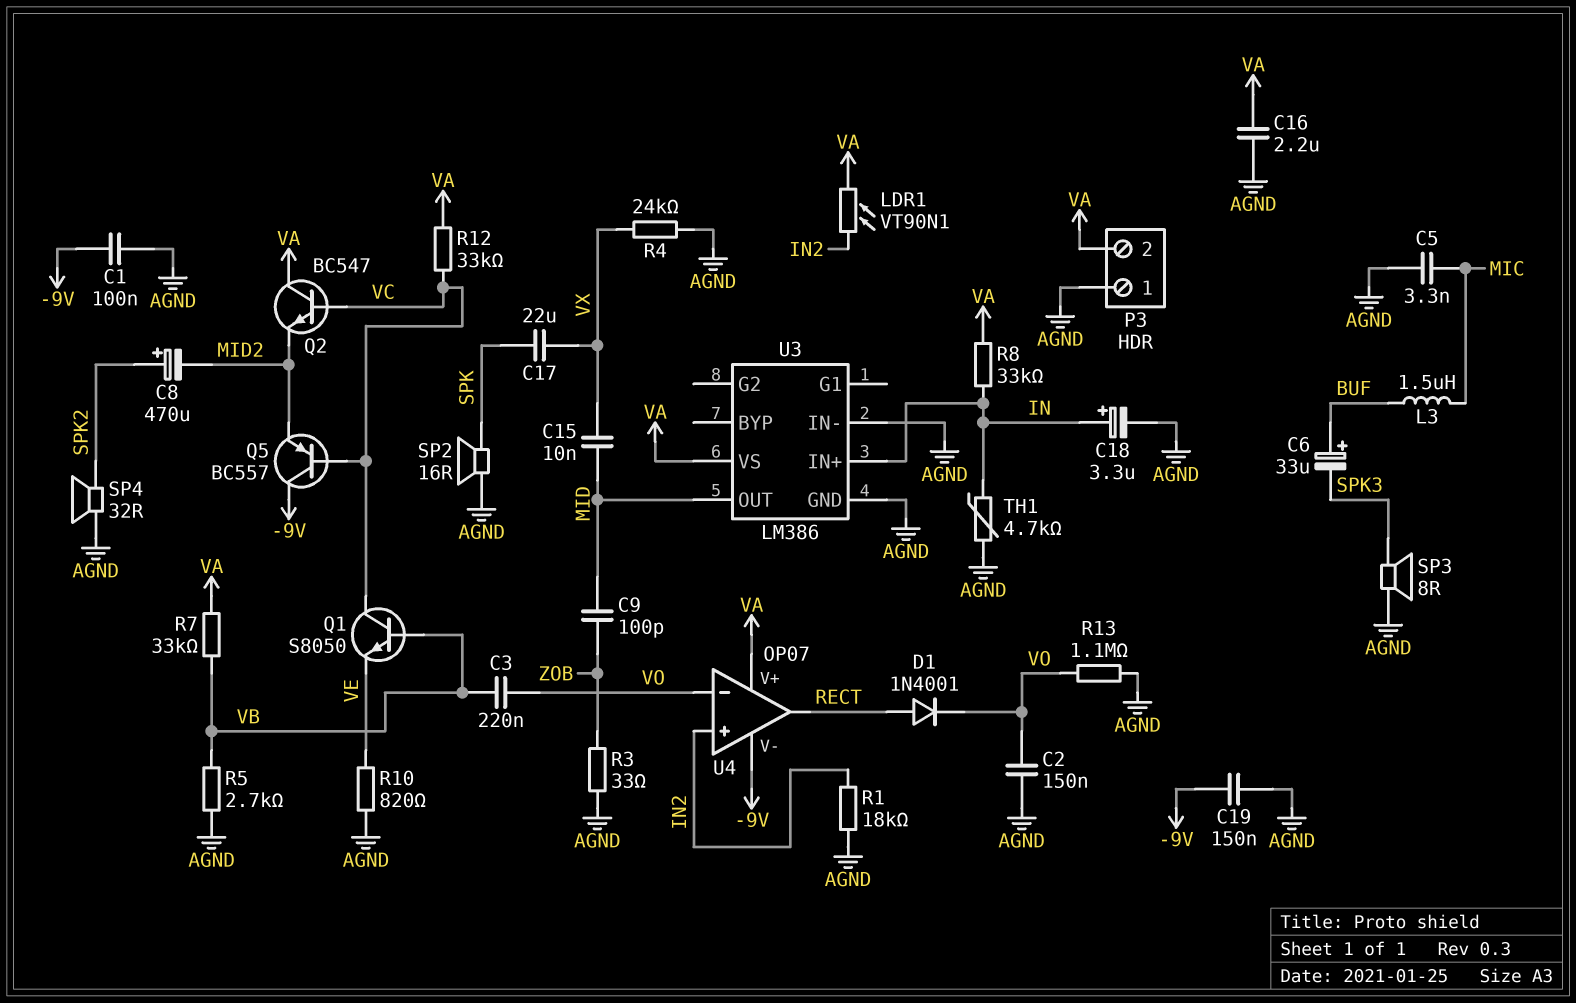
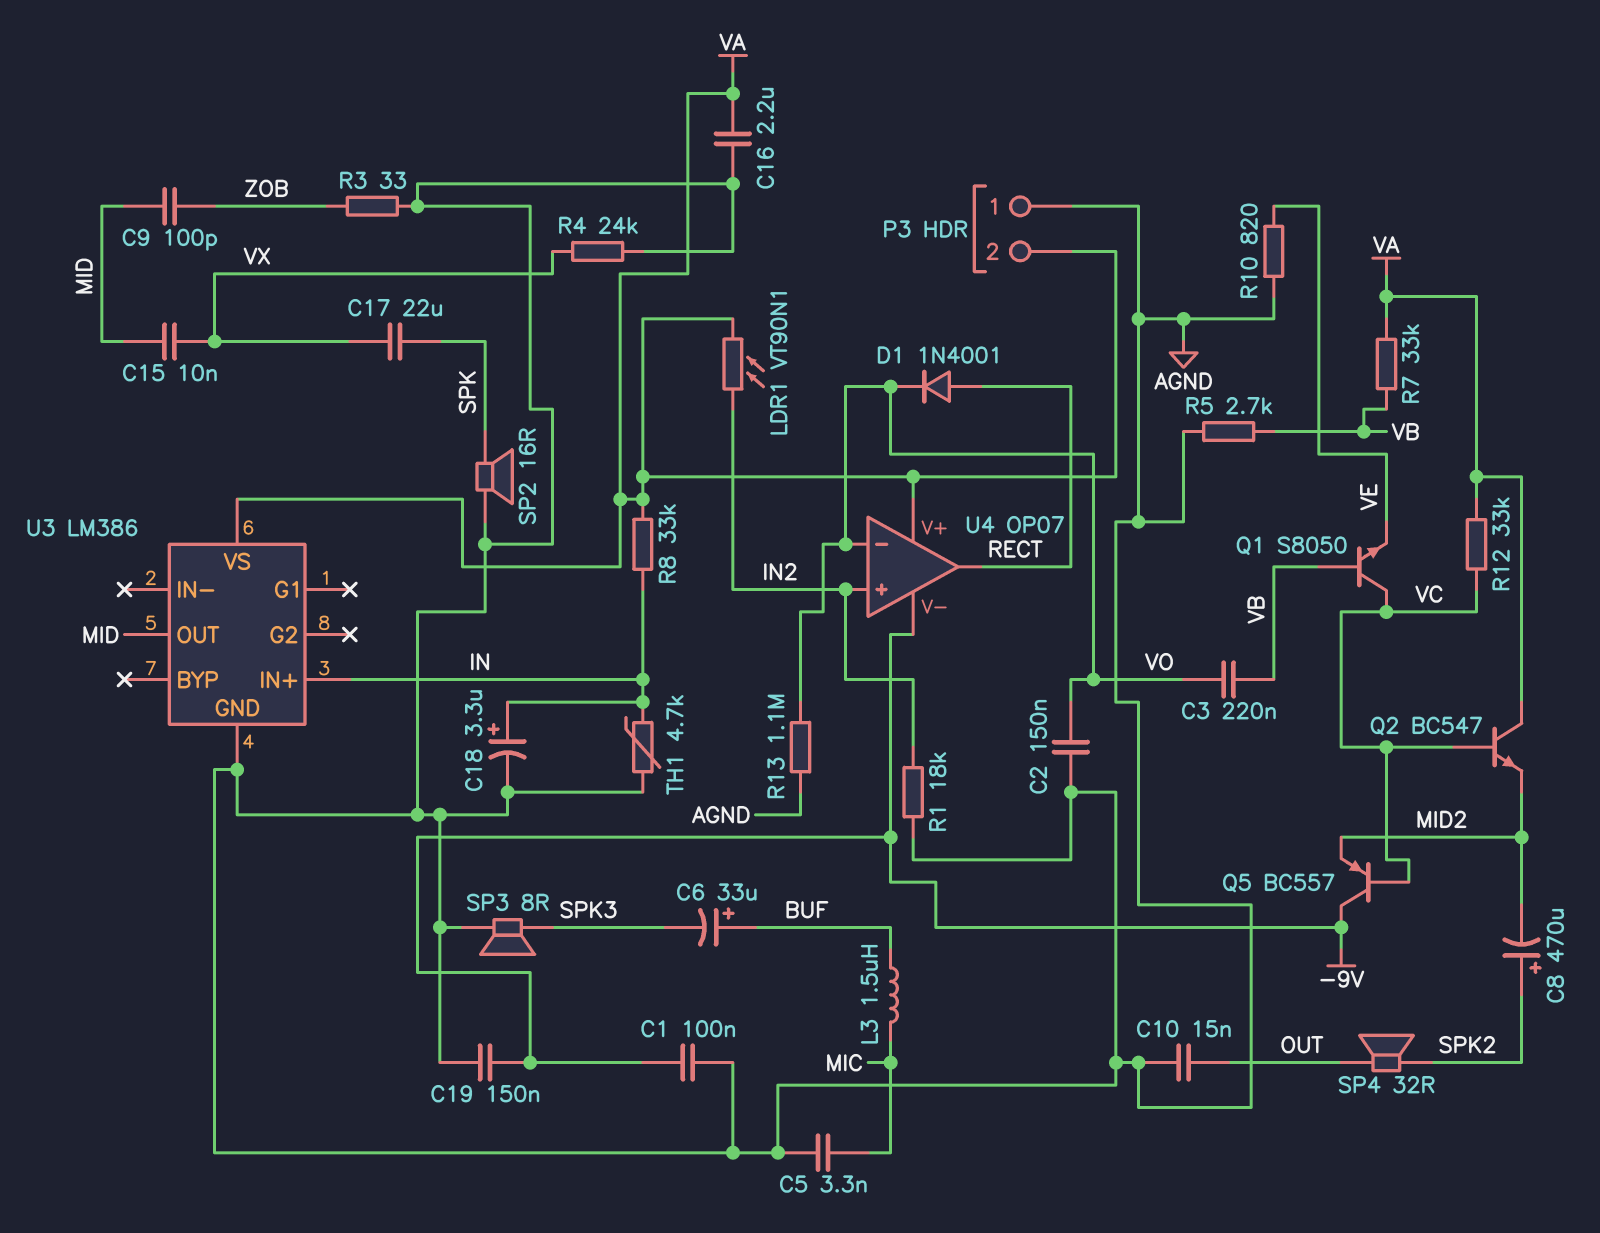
C10: none -> 15nF (AGND, OUT)
SP4: speaker 32R (AGND, SPK2) -> speaker 32R (OUT, SPK2)
U3 pin IN-: AGND -> none

